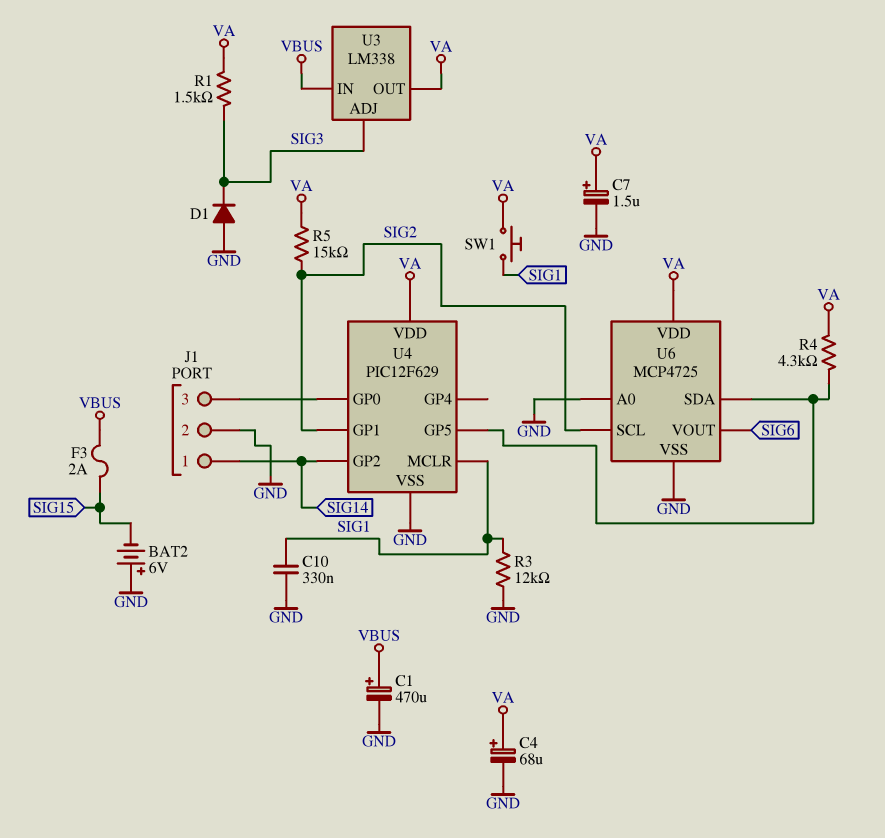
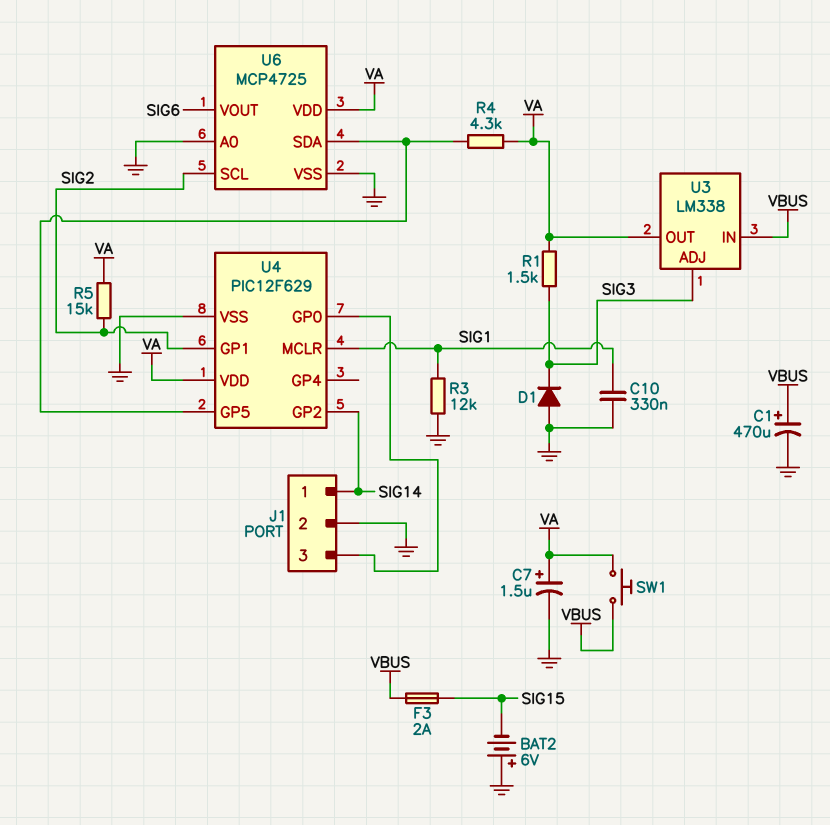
C4: 68uF (plus VA, minus GND) -> none
SW1: button (SIG1, VA) -> button (VA, VBUS)

